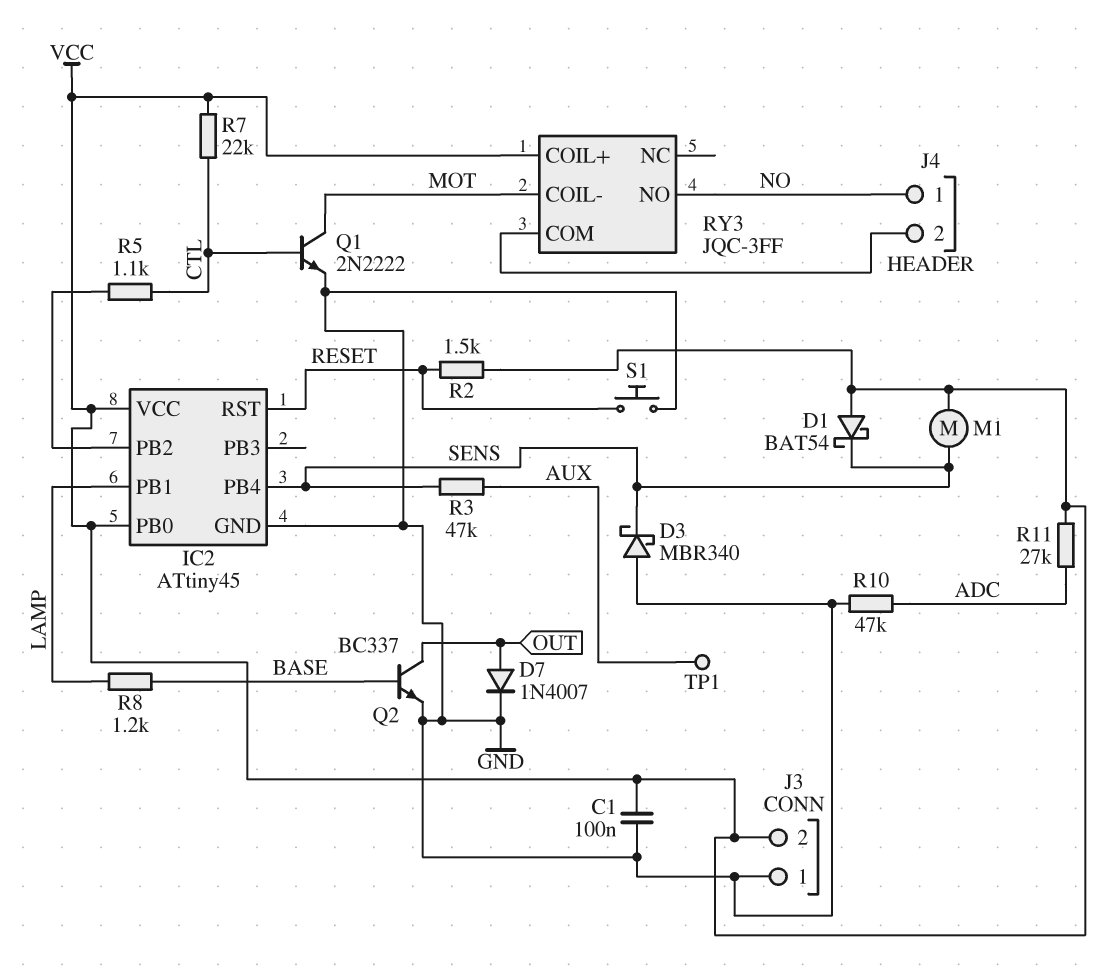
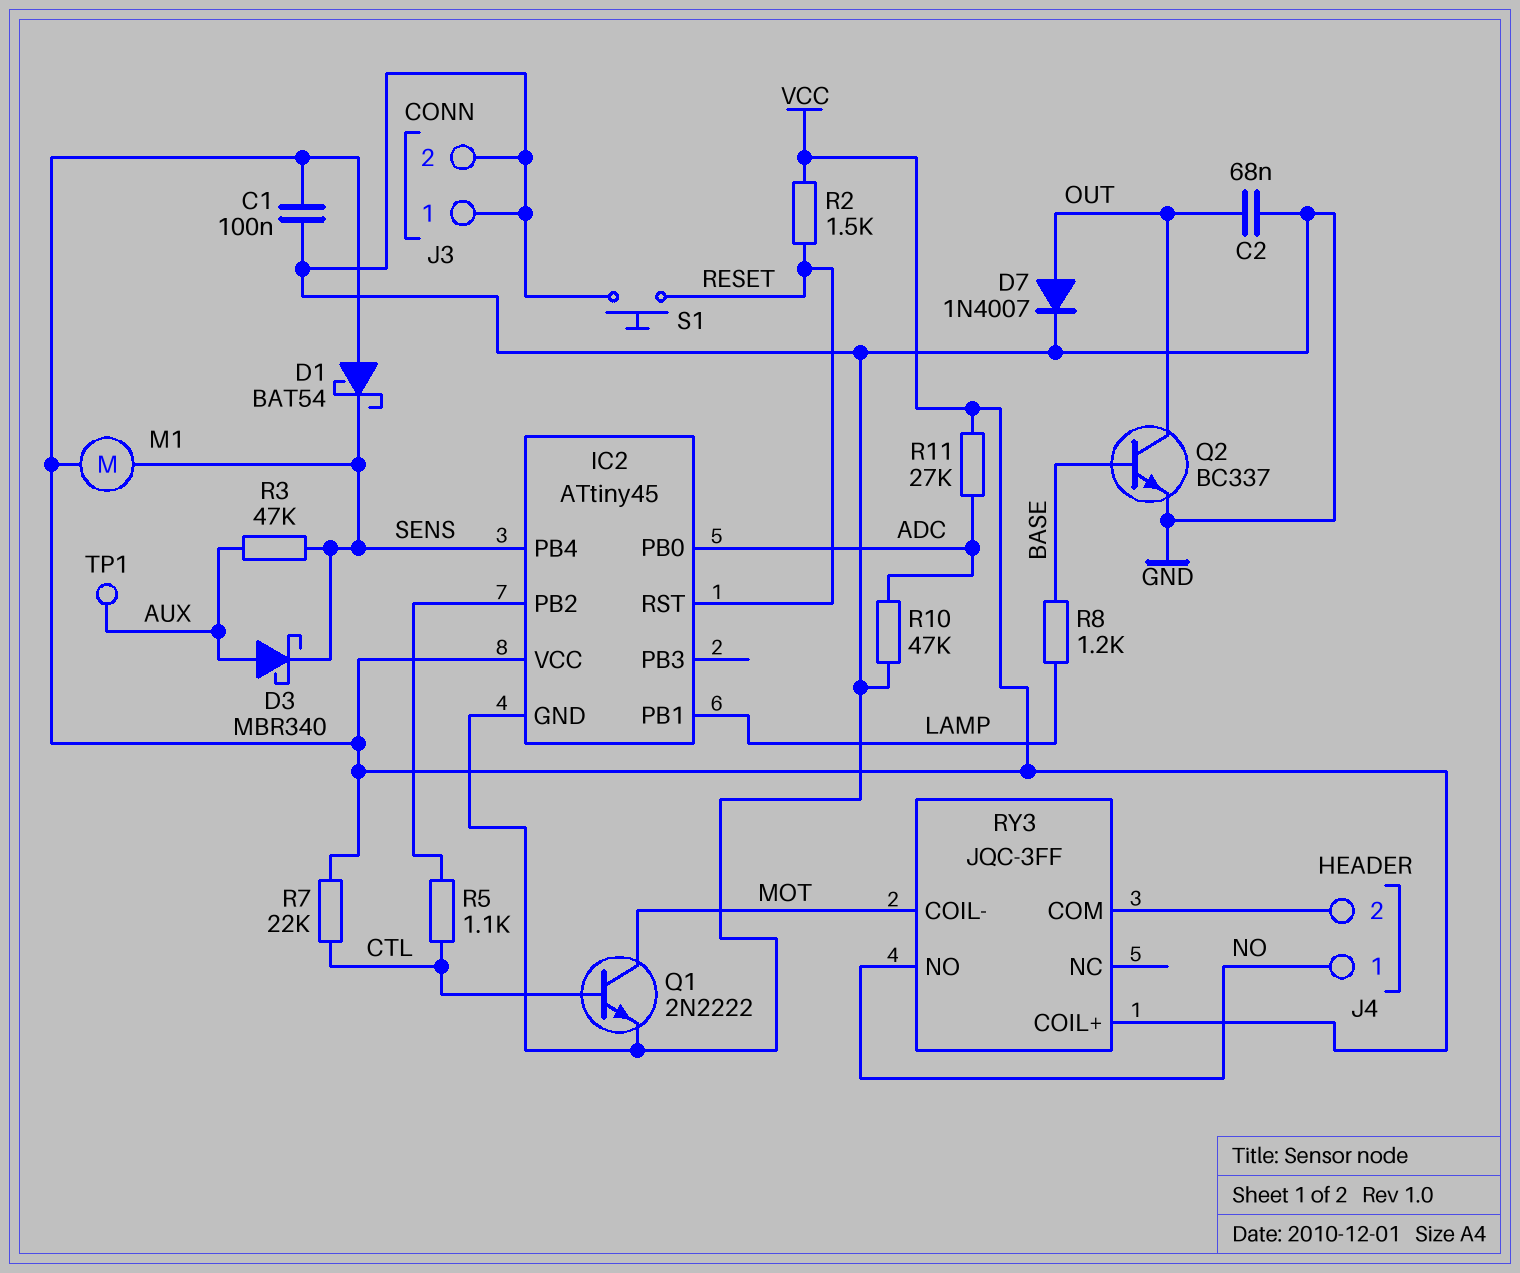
C2: none -> 68nF (GND, OUT)
D3: schottky MBR340 (A GND, K SENS) -> schottky MBR340 (A AUX, K SENS)
IC2 pin PB0: VCC -> ADC
J3 pin 2: VCC -> GND

